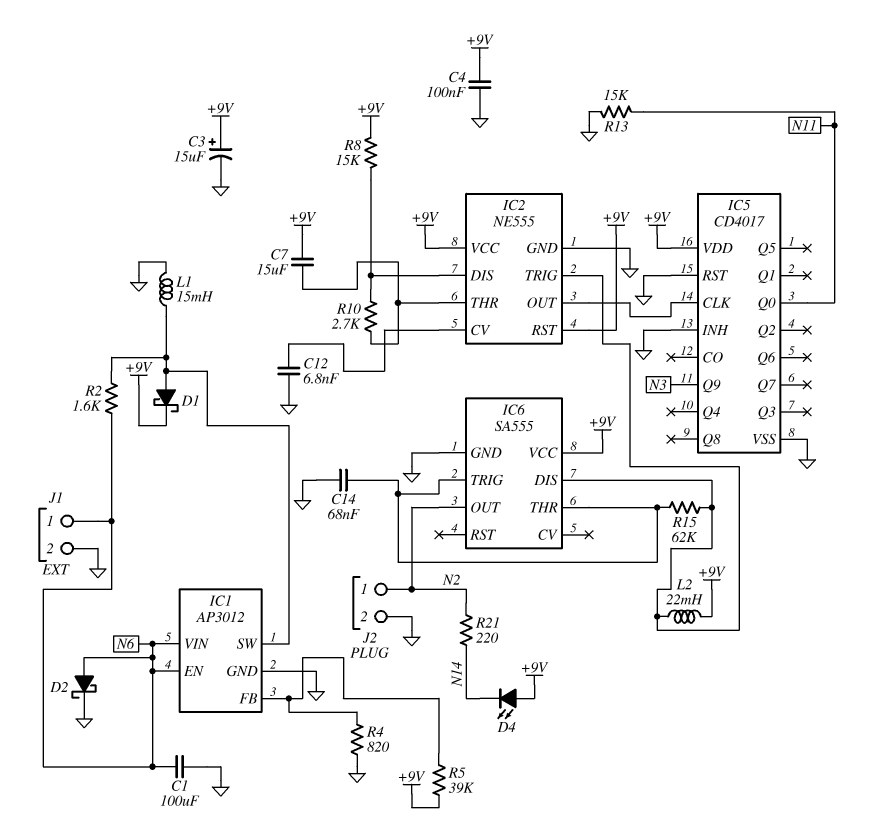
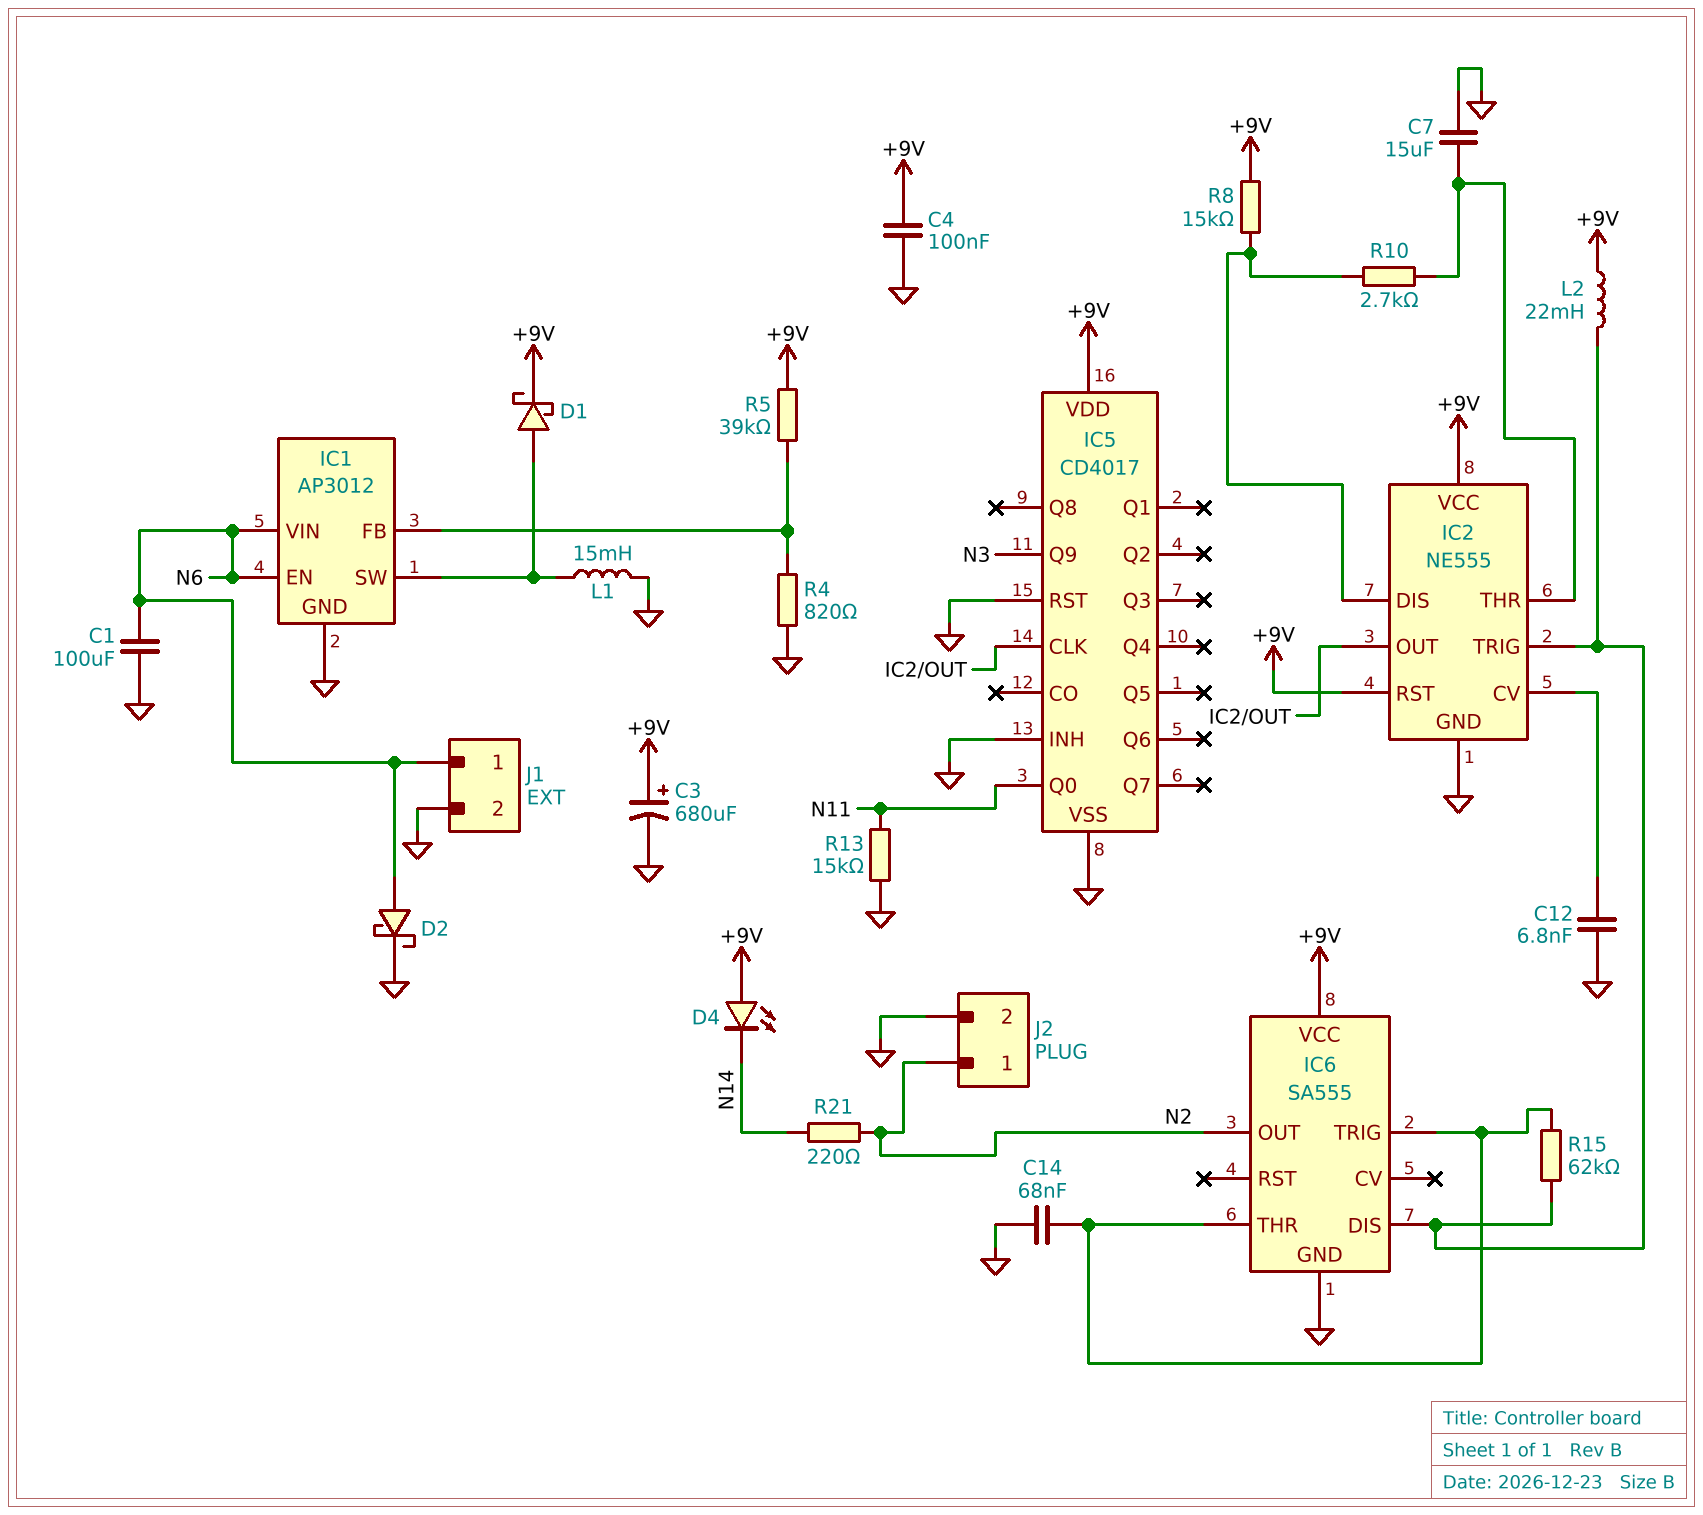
C3: 15uF (plus +9V, minus GND) -> 680uF (plus +9V, minus GND)
C7: 15uF (+9V, IC2/THR) -> 15uF (GND, IC2/THR)
R2: 1.6k (IC1/SW, N6) -> none

